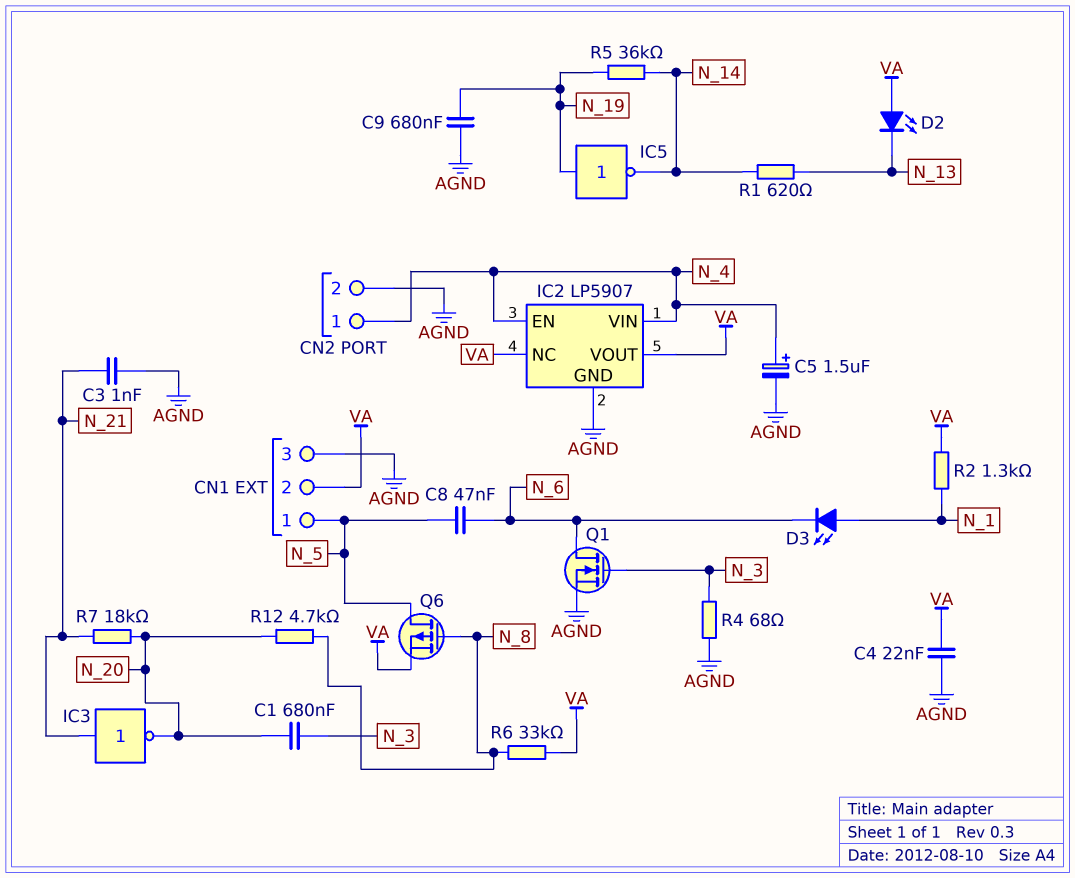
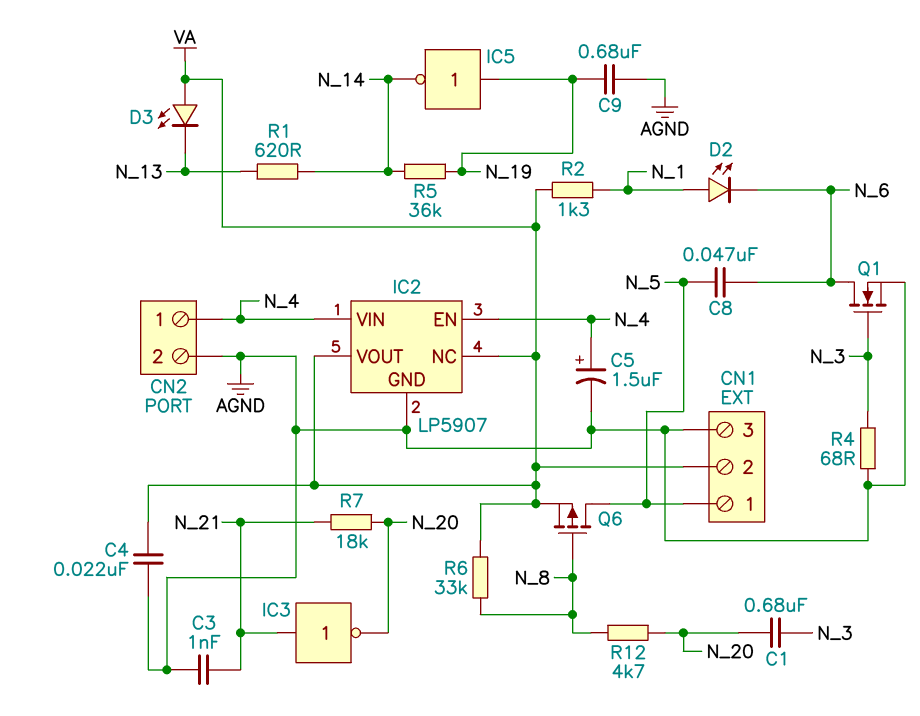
D2: LED (A VA, K N_13) -> LED (A N_1, K N_6)
D3: LED (A N_1, K N_6) -> LED (A VA, K N_13)

